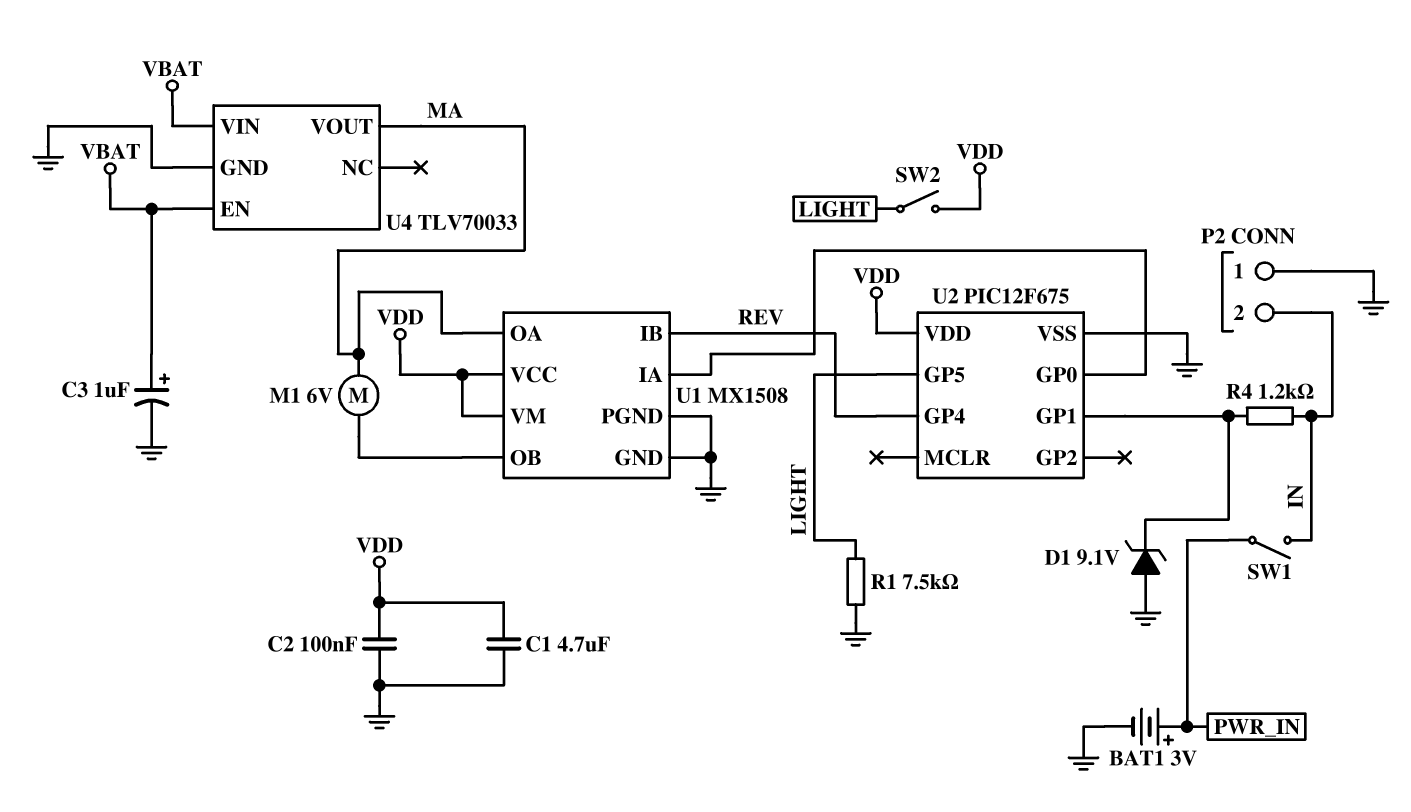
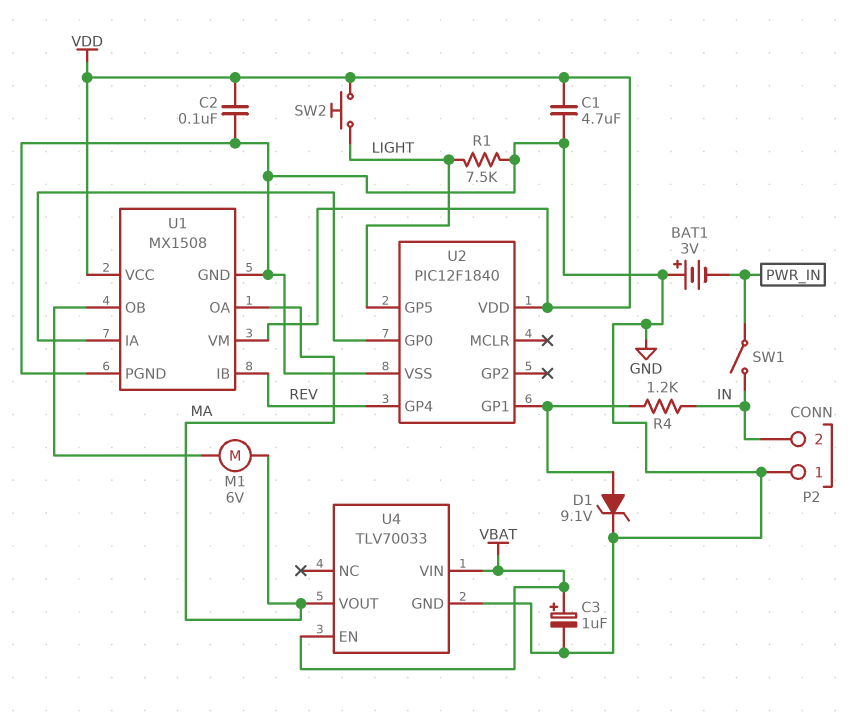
BAT1: 3V (plus PWR_IN, minus GND) -> 3V (plus GND, minus PWR_IN)
D1: zener 9.1V (A GND, K U2/GP1) -> zener 9.1V (A U2/GP1, K GND)
SW2: switch (LIGHT, VDD) -> button (LIGHT, VDD)
U2: PIC12F675 -> PIC12F1840

